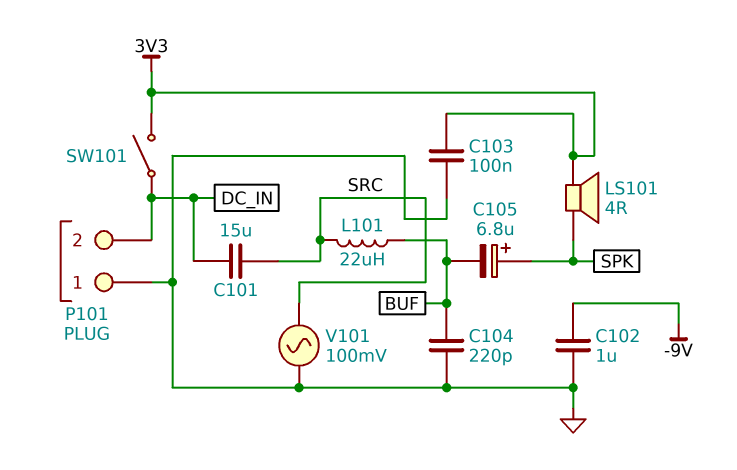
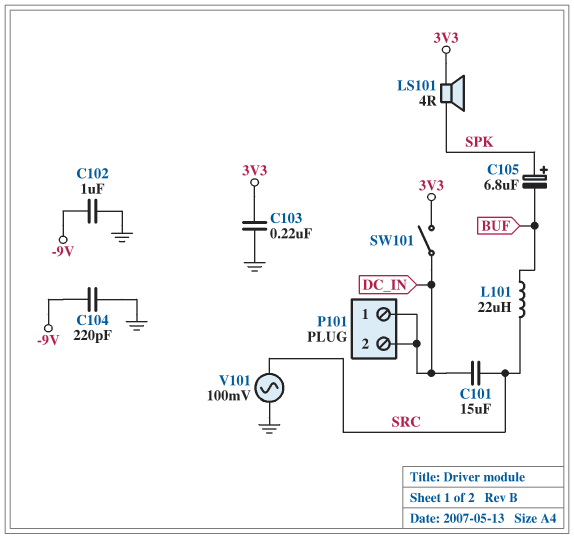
C103: 100nF (3V3, GND) -> 220nF (3V3, GND)
C104: 220pF (BUF, GND) -> 220pF (-9V, GND)
P101 pin 1: GND -> DC_IN

